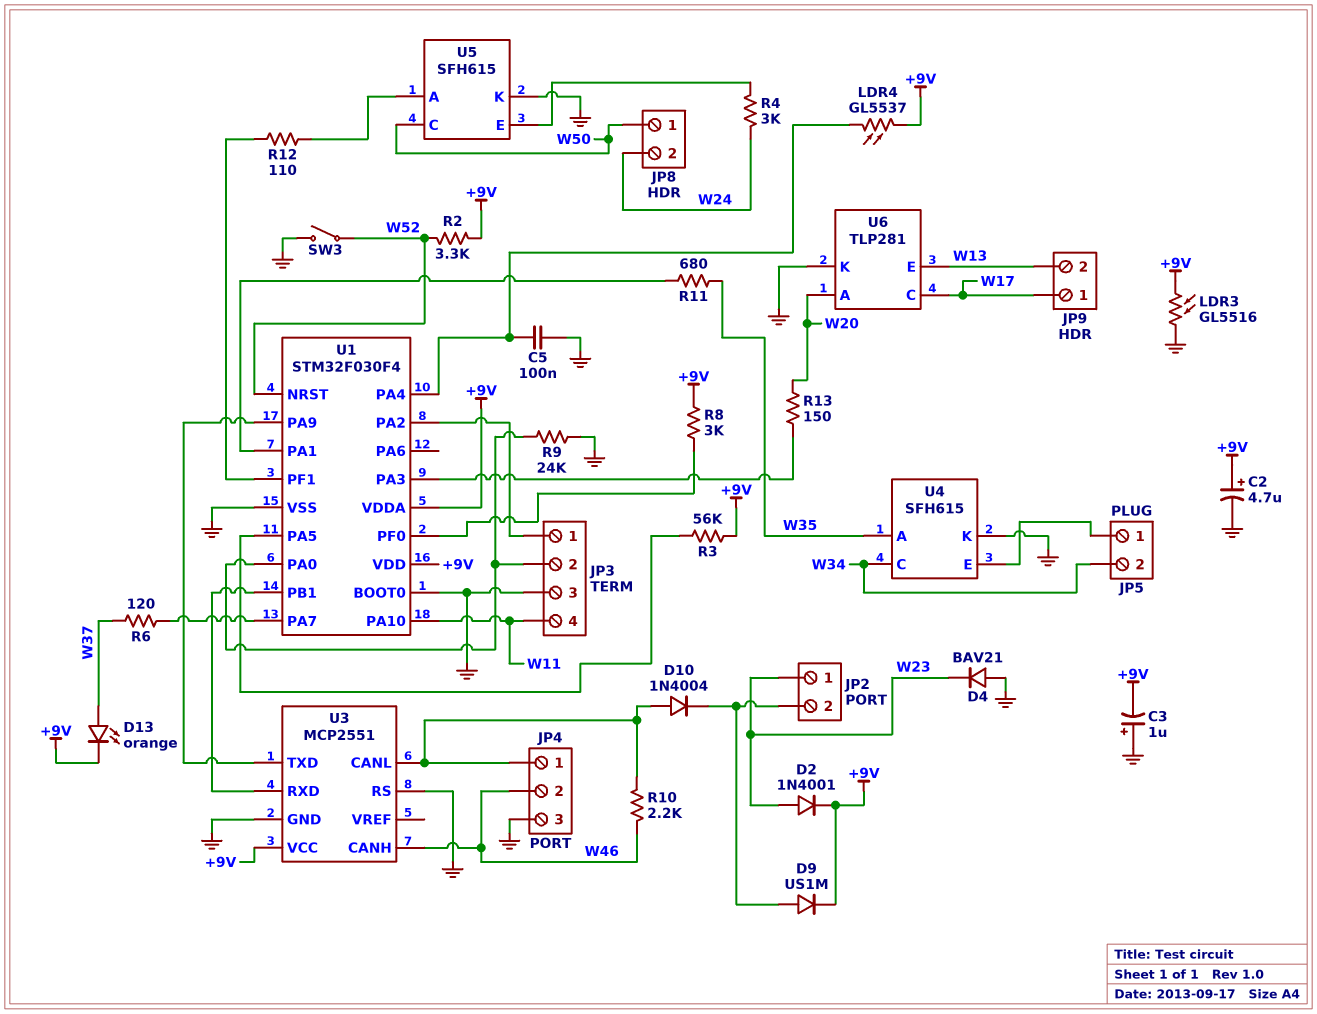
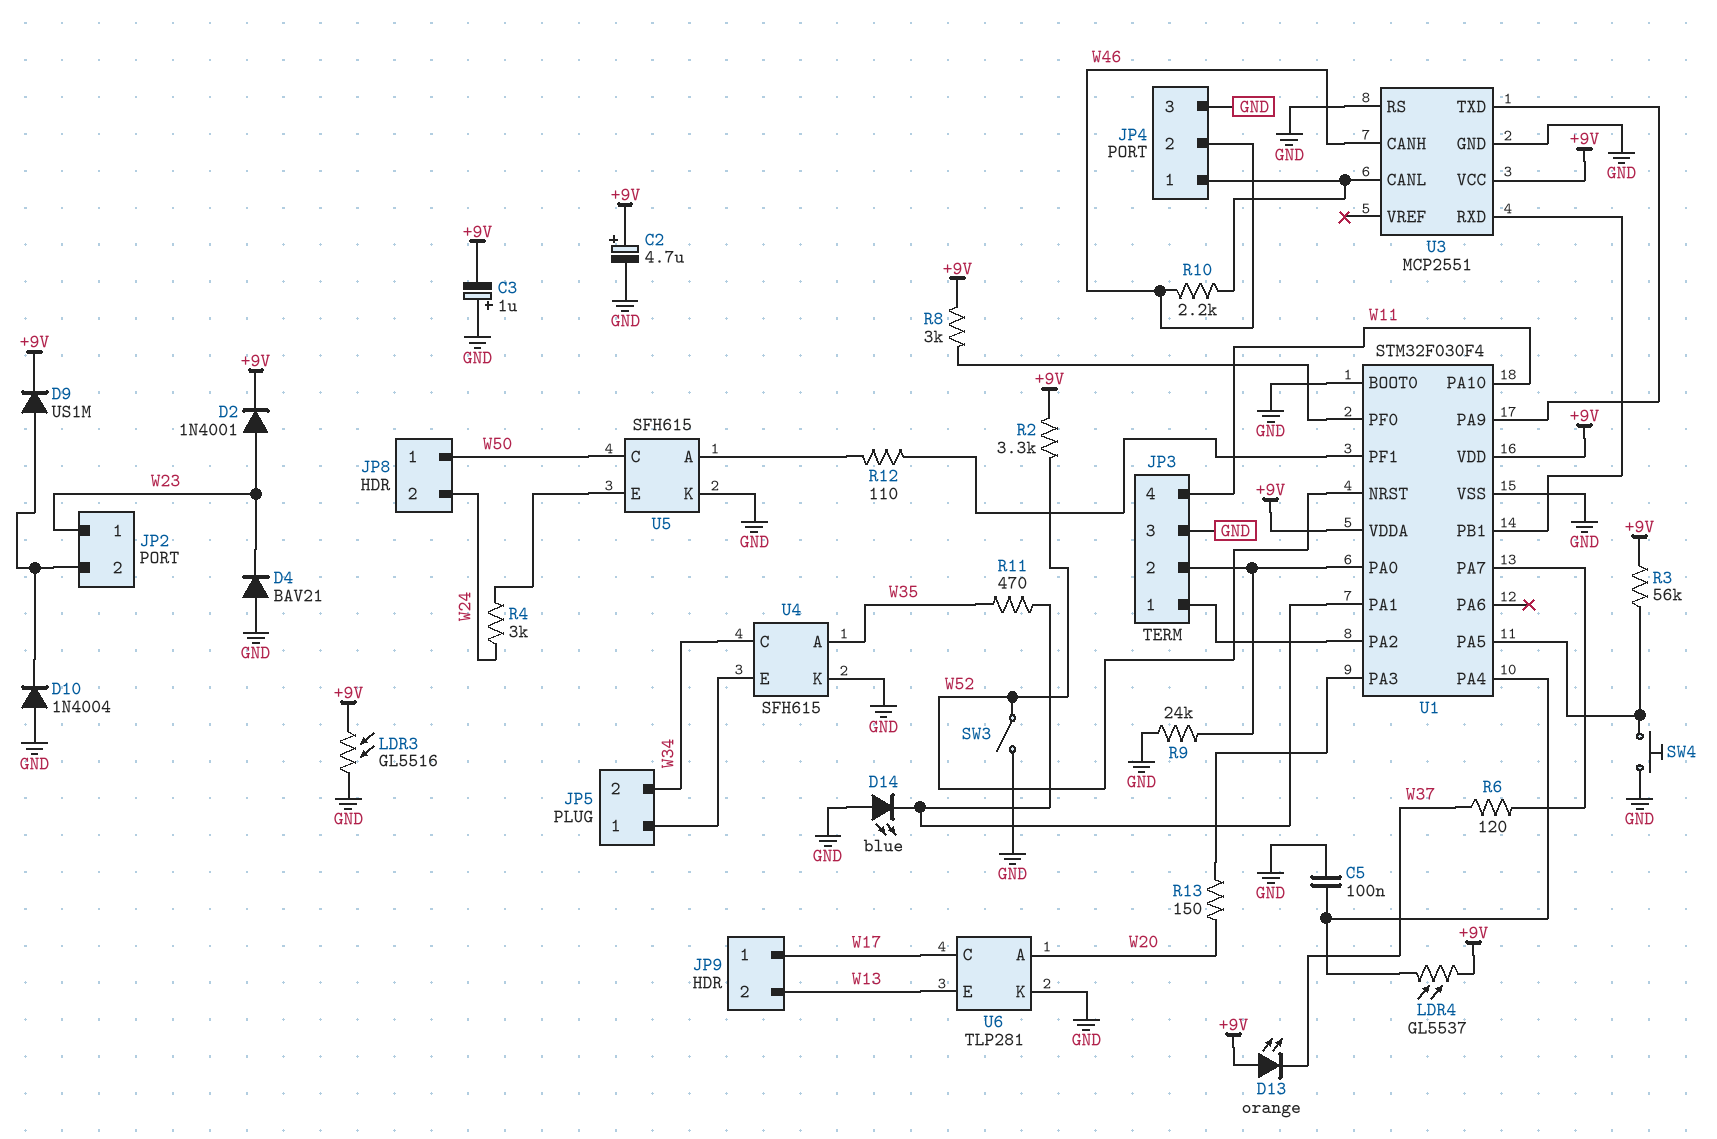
D10: diode 1N4004 (A JP4/1, K JP2/2) -> diode 1N4004 (A GND, K JP2/2)
D13: LED orange (A W37, K +9V) -> LED orange (A +9V, K W37)
D14: none -> LED blue (A GND, K U1/PA1)
R11: 680 (U1/PA1, W35) -> 470 (U1/PA1, W35)
SW4: none -> button (GND, U1/PA5)

